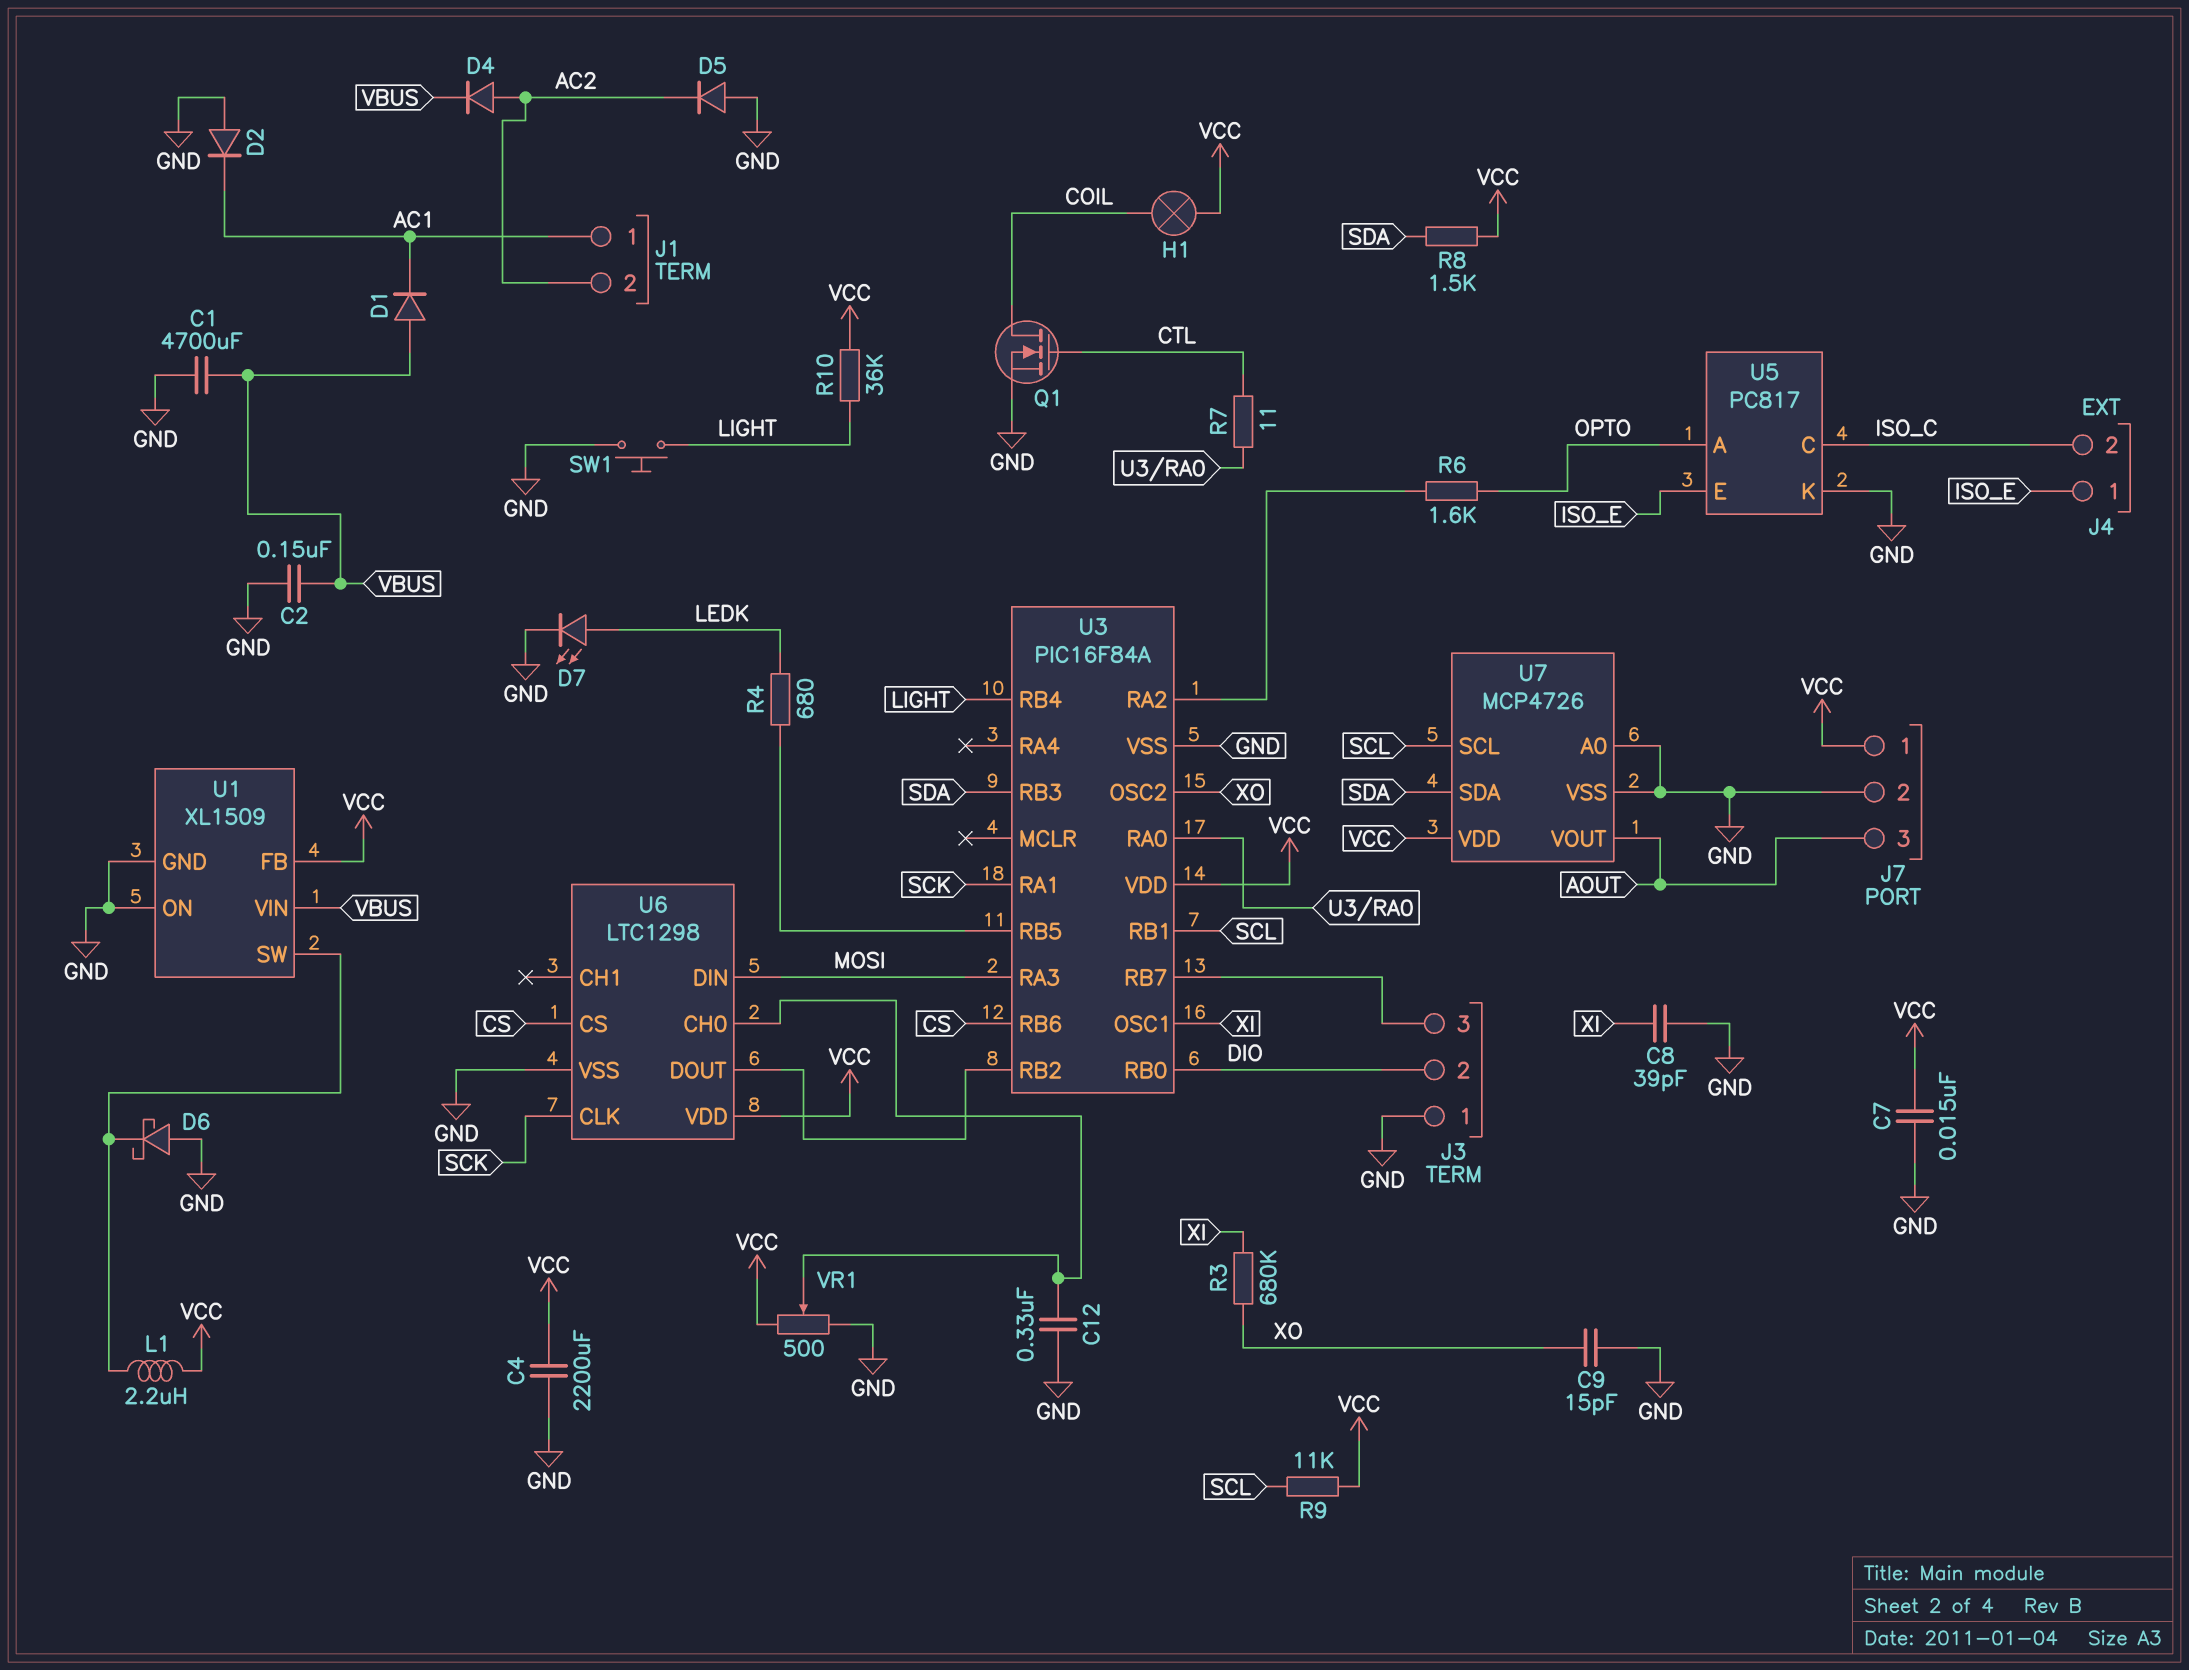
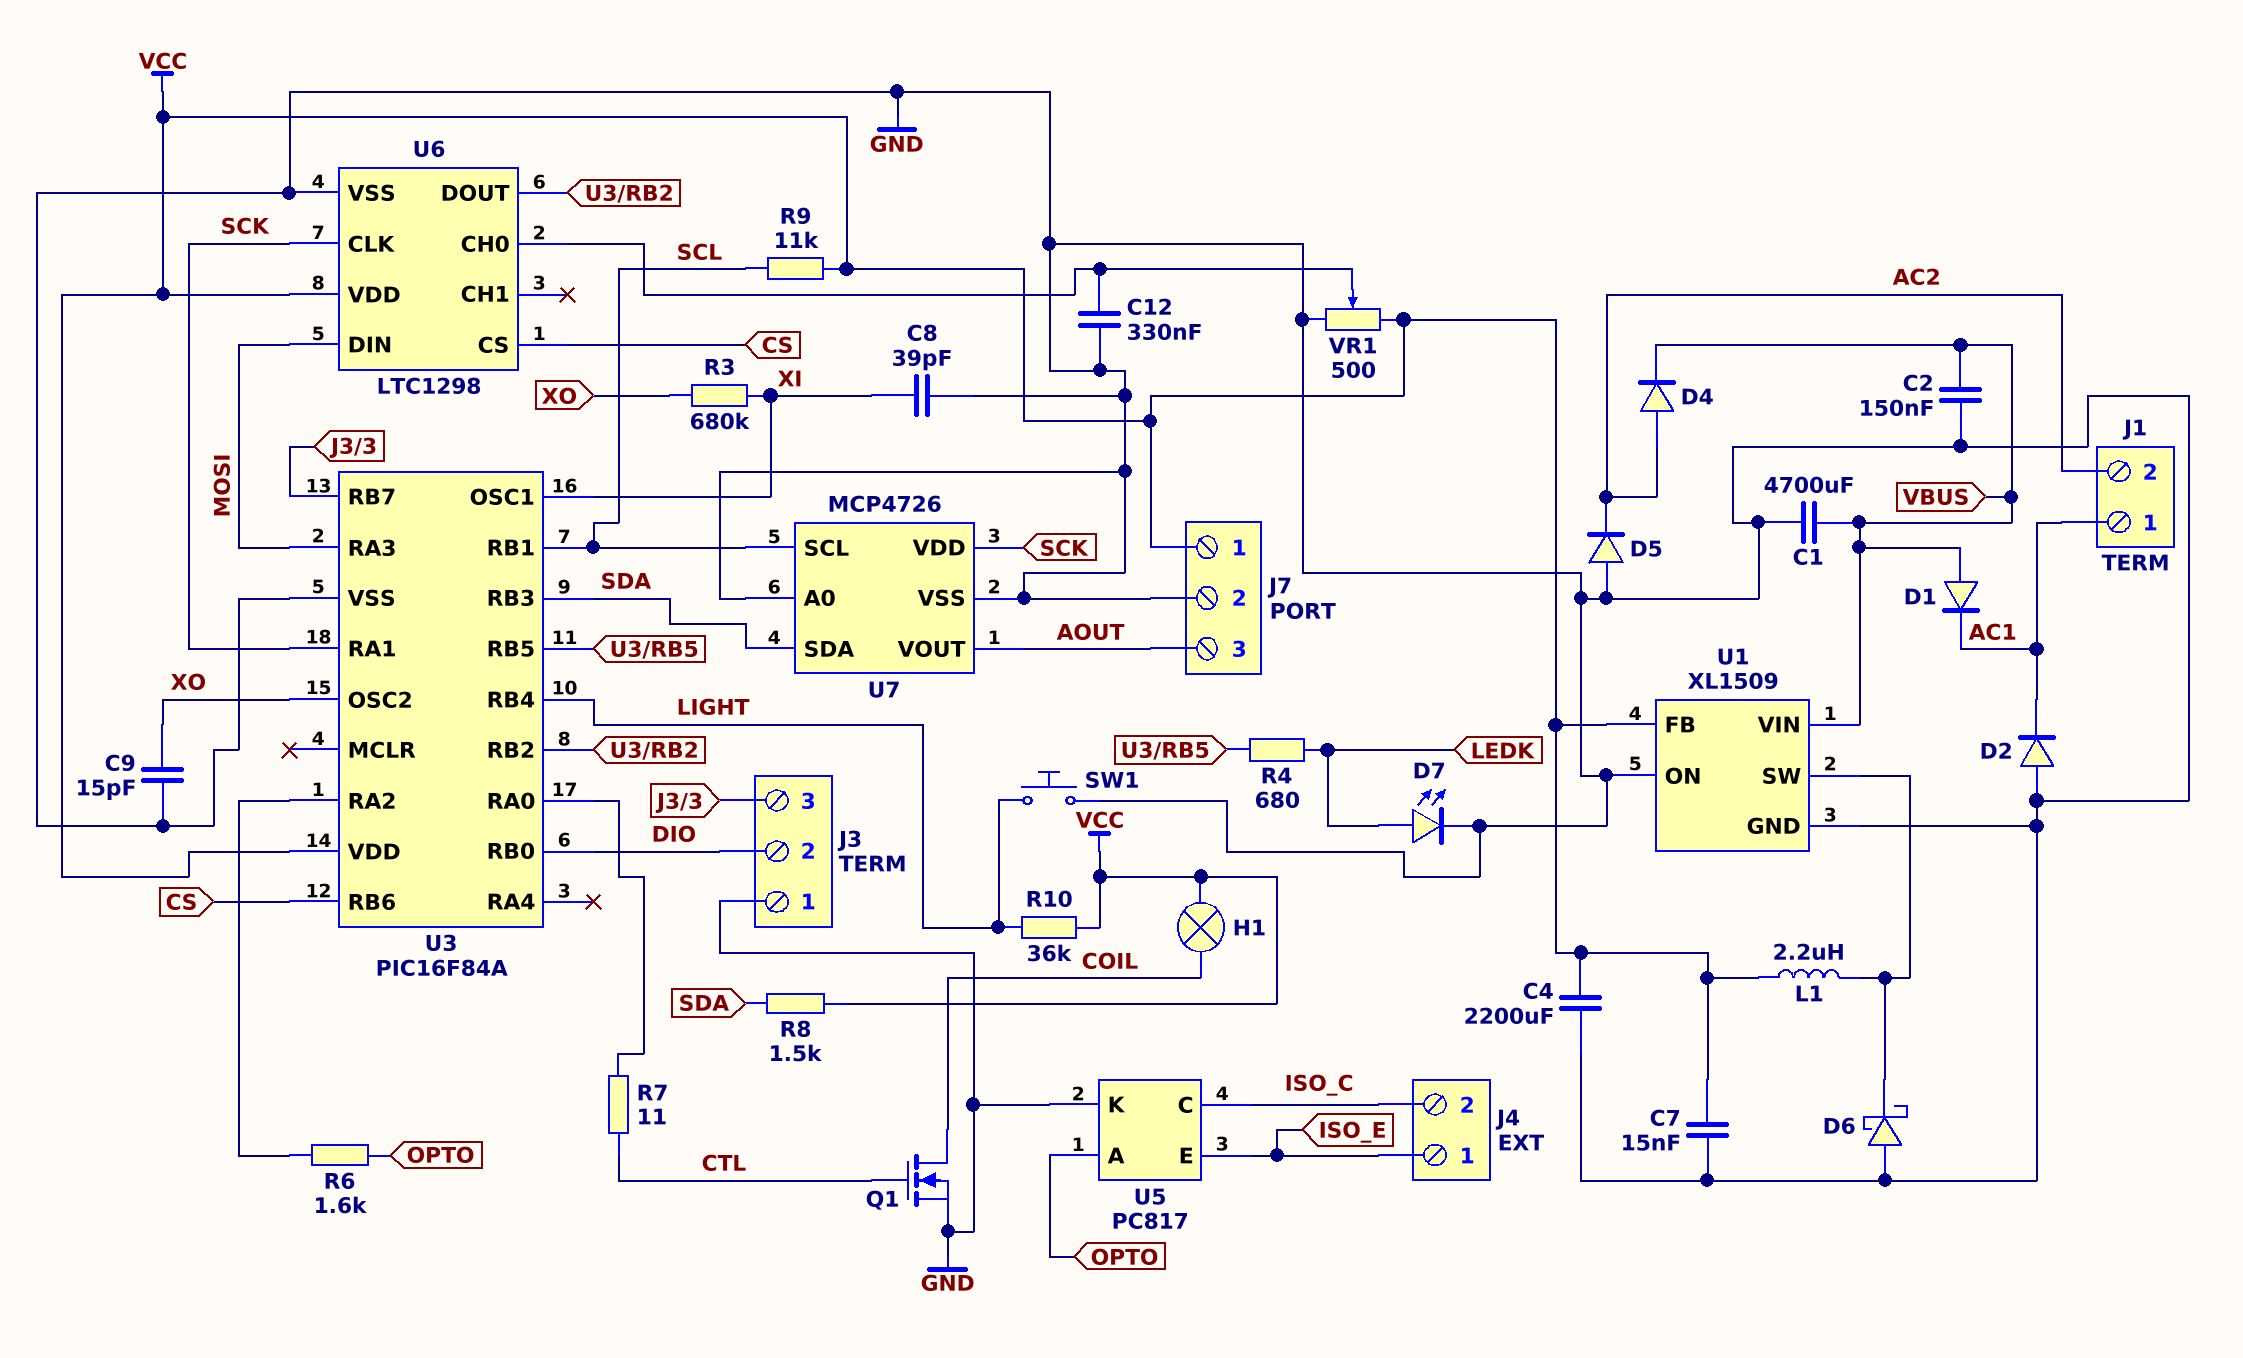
U7 pin VDD: VCC -> SCK

